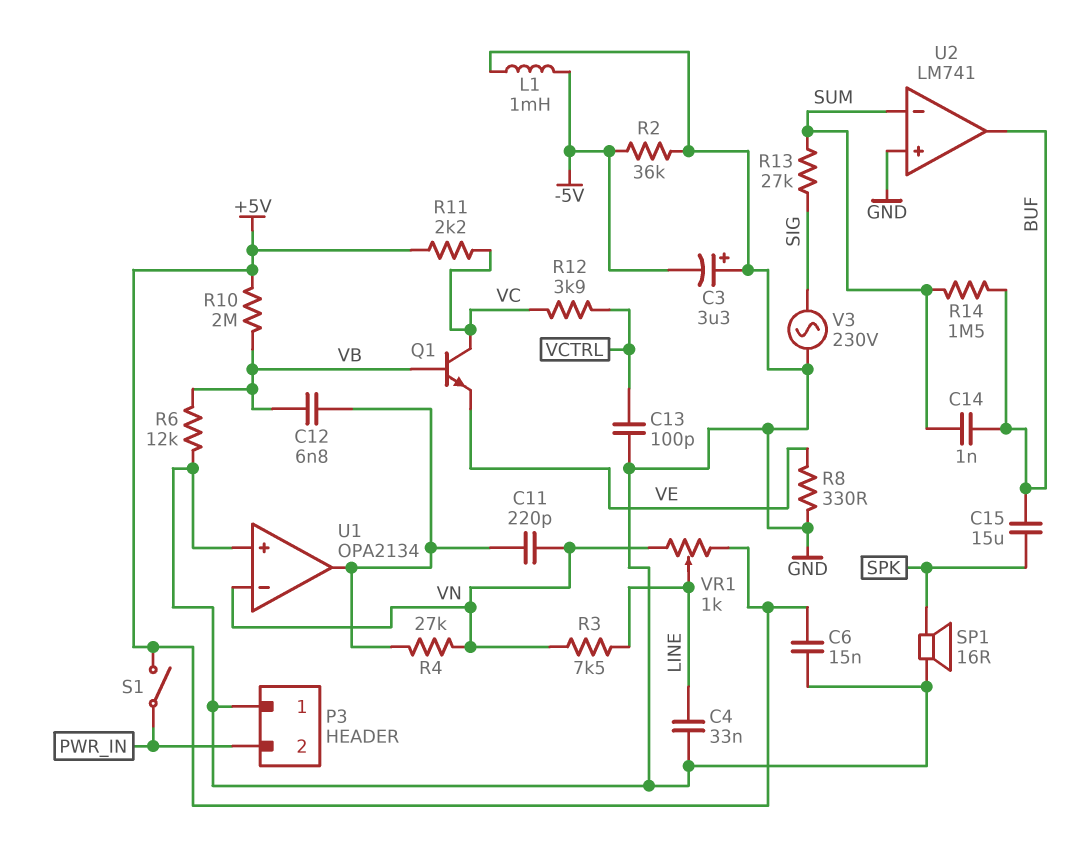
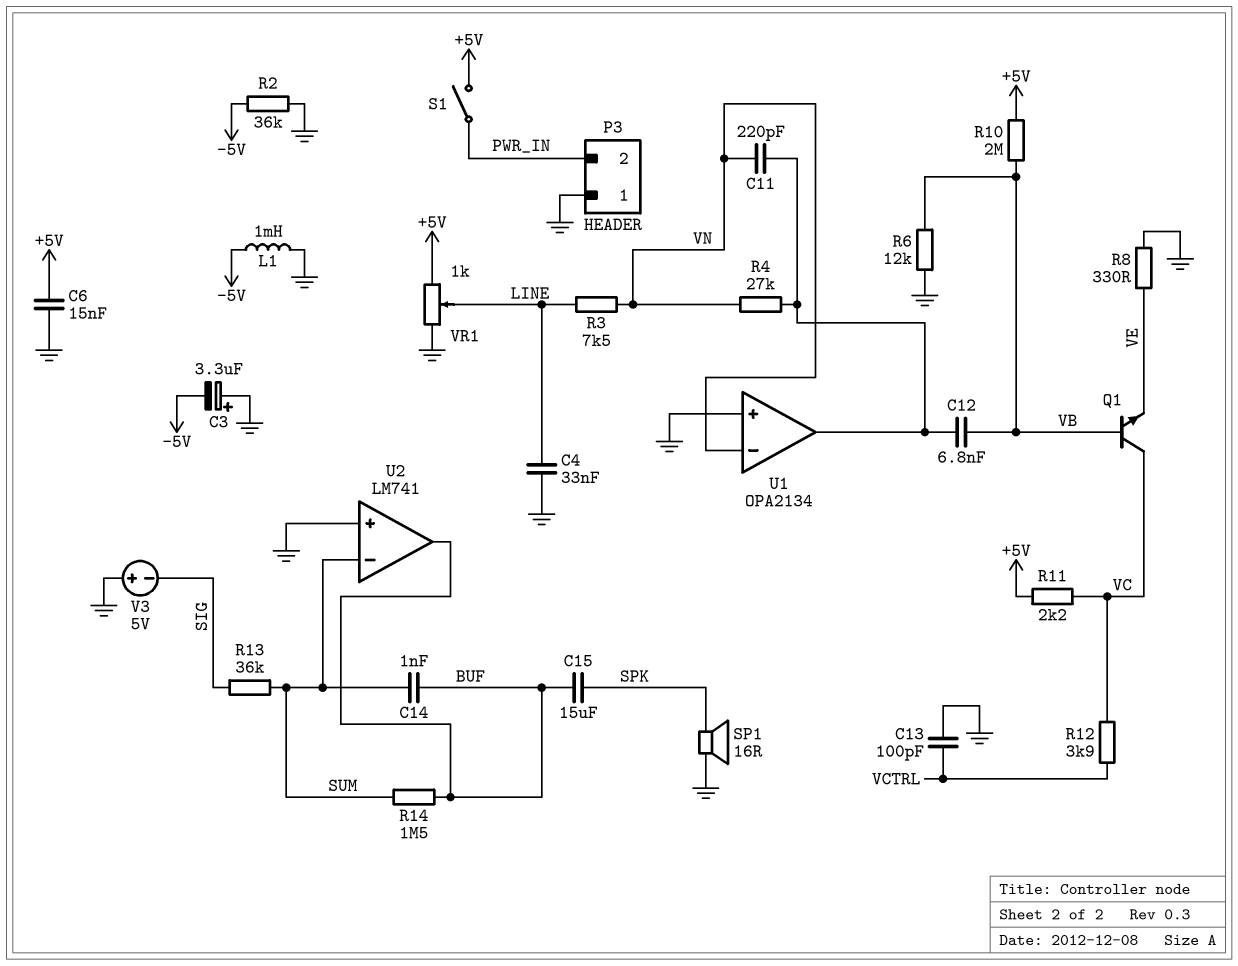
R13: 27k (SIG, SUM) -> 36k (SIG, SUM)
V3: AC 230V (GND, SIG) -> 5V (plus GND, minus SIG)
VR1: 1k (+5V, VN, wiper LINE) -> 1k (+5V, GND, wiper LINE)

